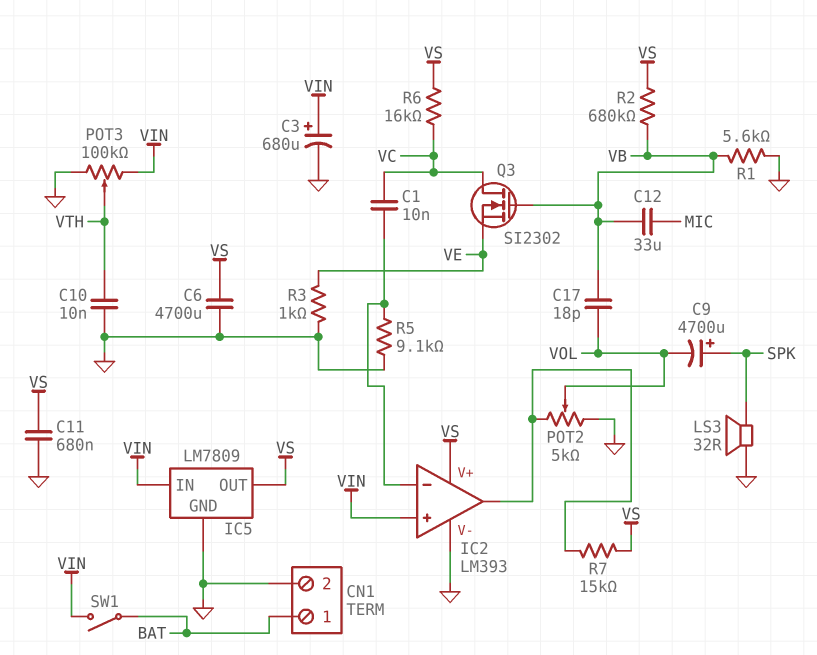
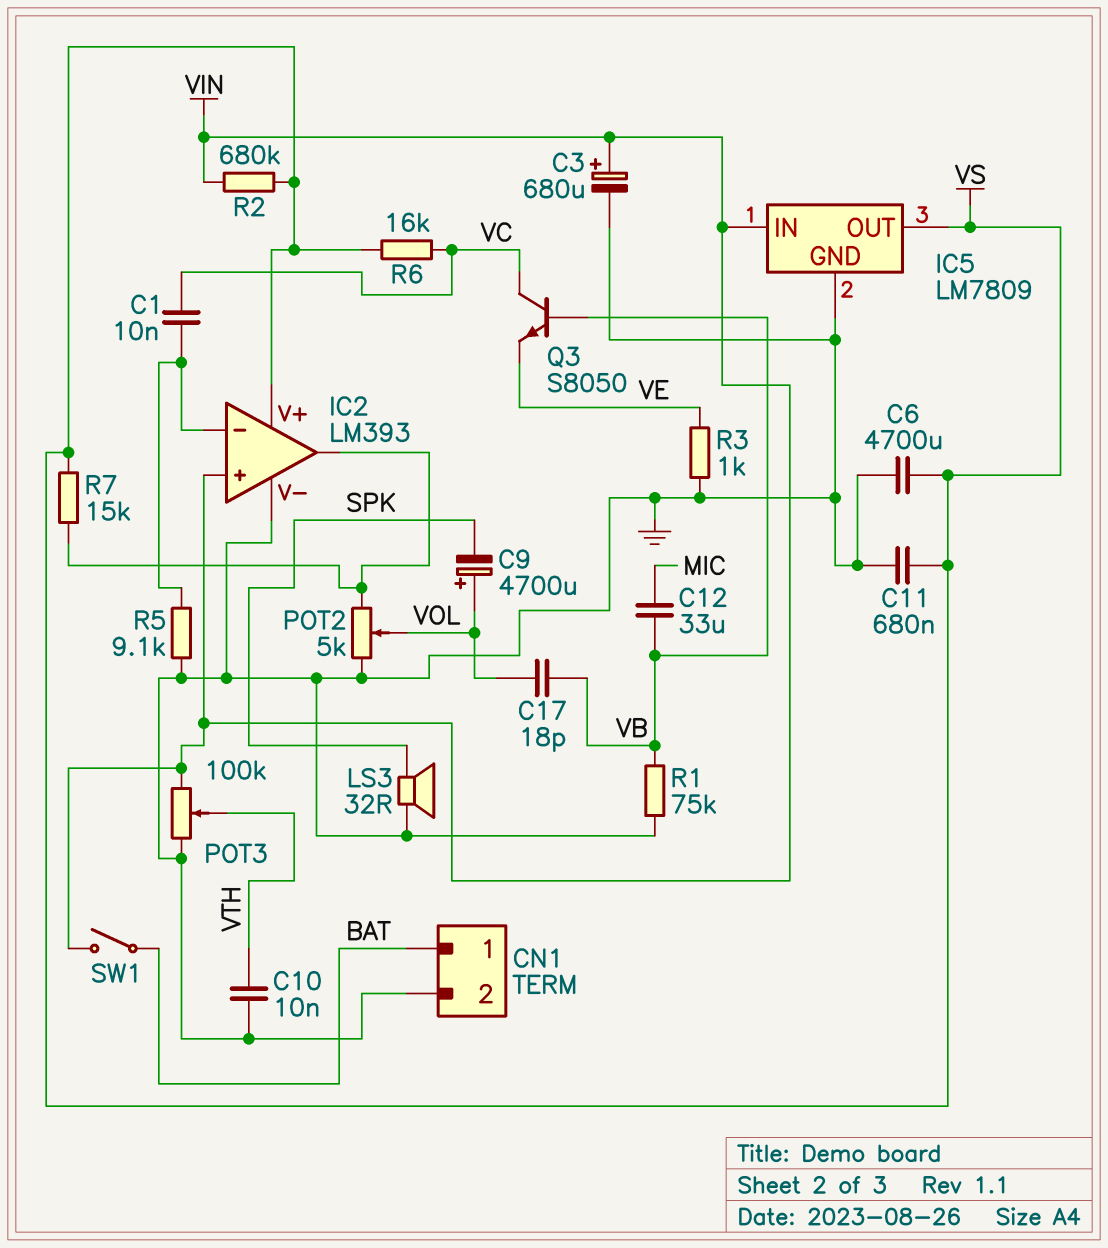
C9: 4700uF (plus SPK, minus VOL) -> 4700uF (plus VOL, minus SPK)
Q3: NMOS SI2302 (G VB, D VC, S VE) -> NPN S8050 (B VB, C VC, E VE)
R1: 5.6k (GND, VB) -> 75k (GND, VB)
R2: 680k (VB, VS) -> 680k (VIN, VS)

